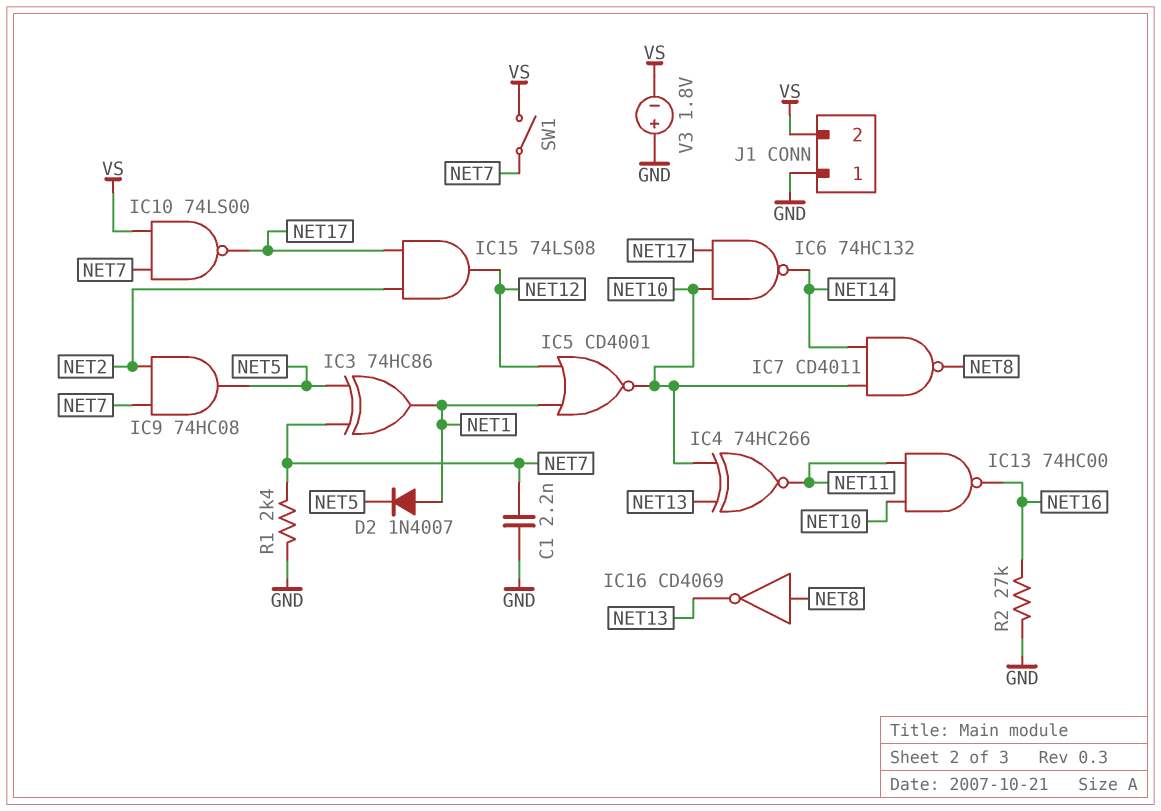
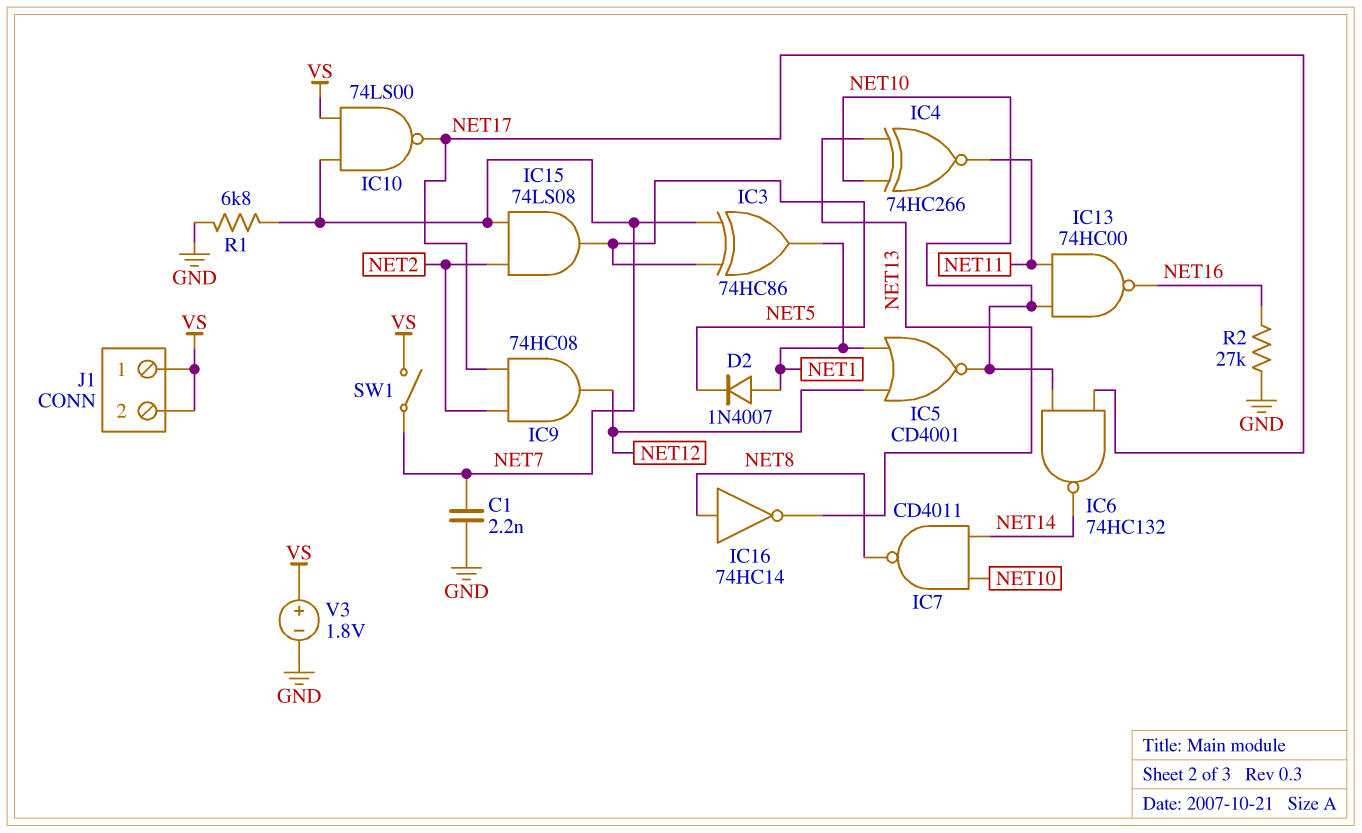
IC9: AND 74HC08 (in NET2, in NET7, out NET5) -> AND 74HC08 (in NET2, in NET17, out NET12)
IC15: AND 74LS08 (in NET2, in NET17, out NET12) -> AND 74LS08 (in NET2, in NET7, out NET5)
IC16: NOT CD4069 (in NET8, out NET13) -> NOT 74HC14 (in NET8, out NET13)
J1 pin 1: GND -> VS
R1: 2.4k (GND, NET7) -> 6.8k (GND, NET7)
V3: 1.8V (plus GND, minus VS) -> 1.8V (plus VS, minus GND)

